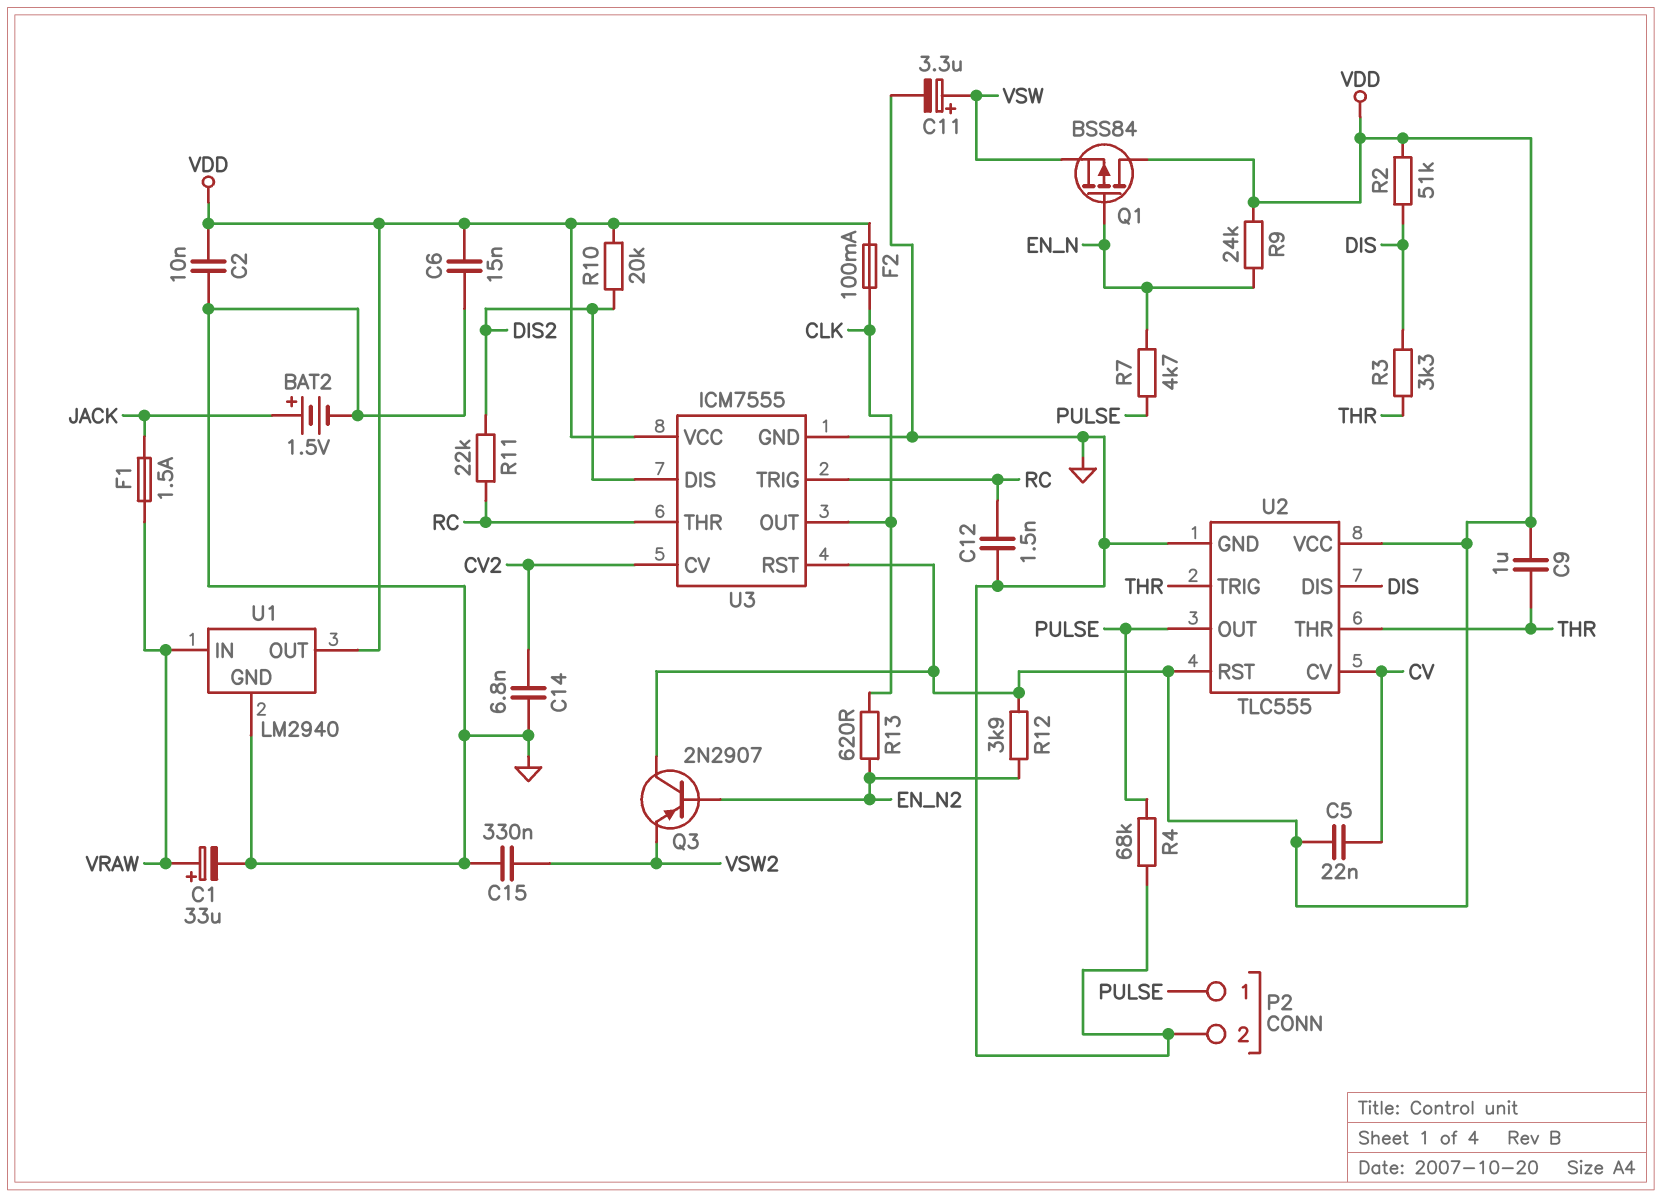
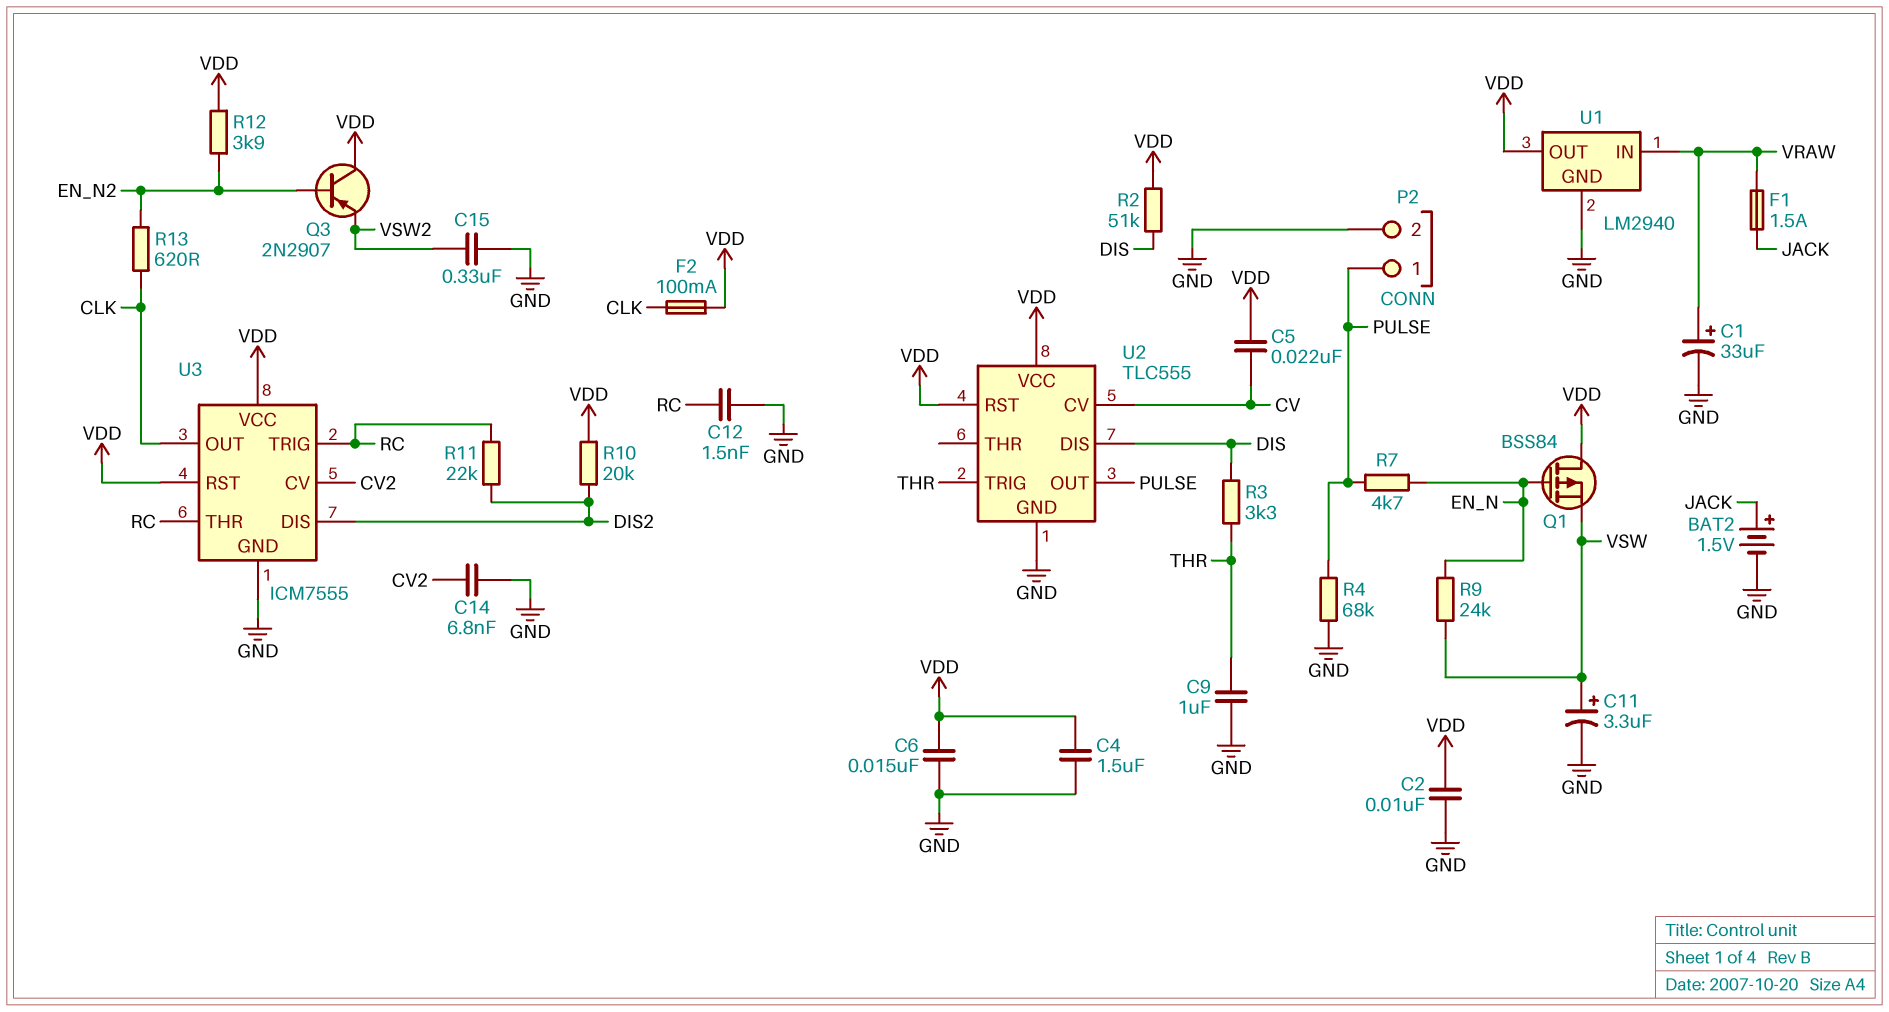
C4: none -> 1.5uF (GND, VDD)
C9: 1uF (THR, VDD) -> 1uF (GND, THR)
R9: 24k (EN_N, VDD) -> 24k (EN_N, VSW)
U2 pin THR: THR -> none

